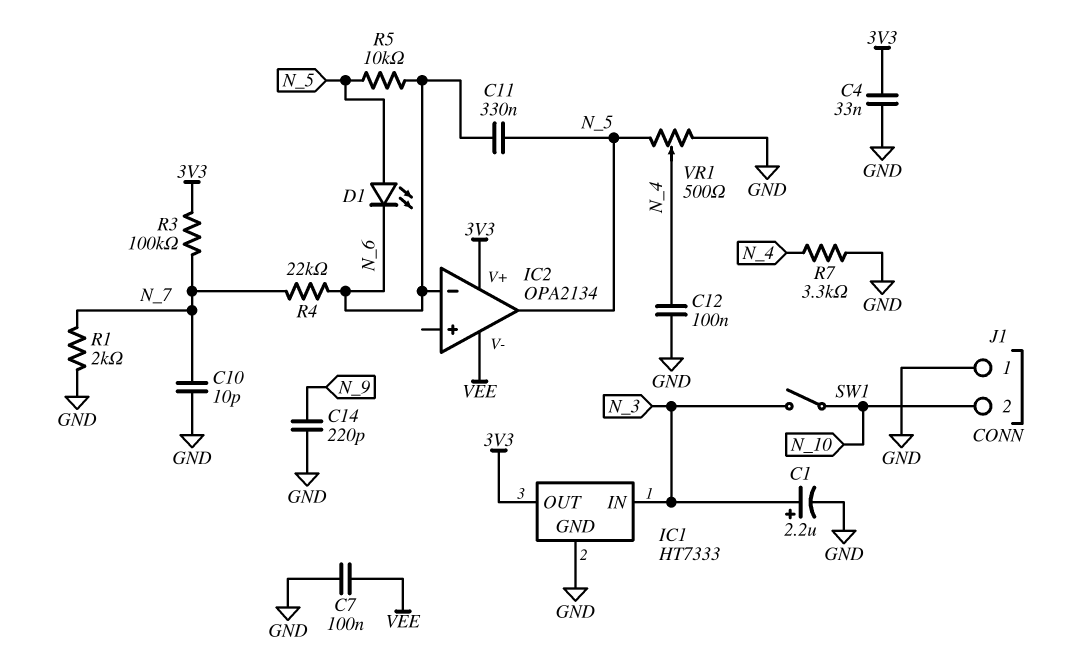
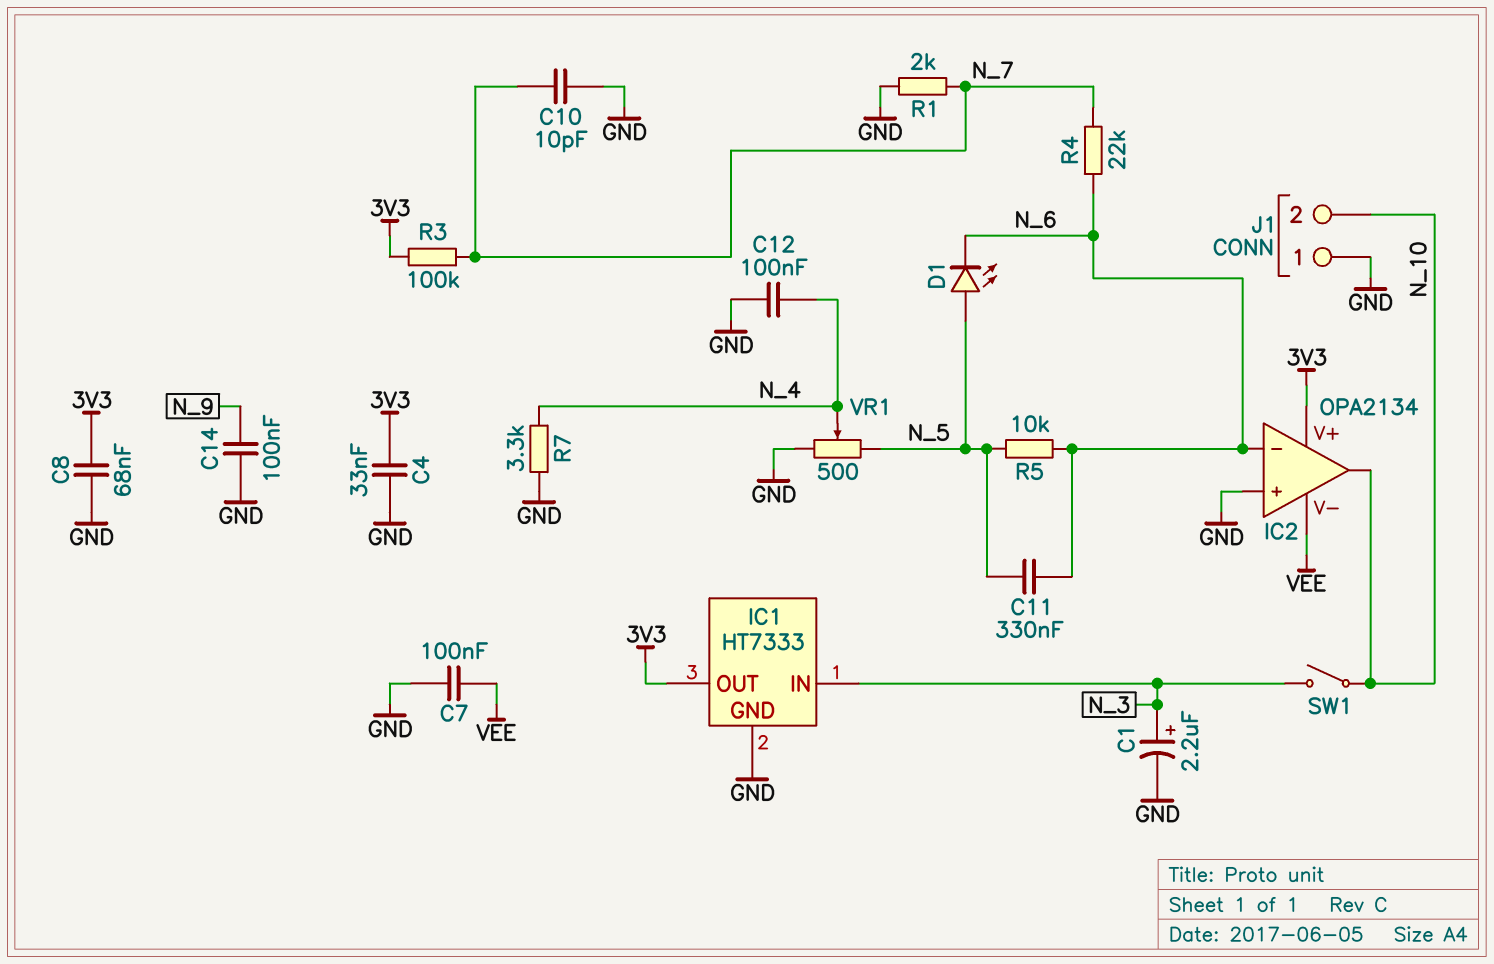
C8: none -> 68nF (3V3, GND)
C14: 220pF (GND, N_9) -> 100nF (GND, N_9)
IC2 pin in+: none -> GND
IC2 pin out: N_5 -> N_10

